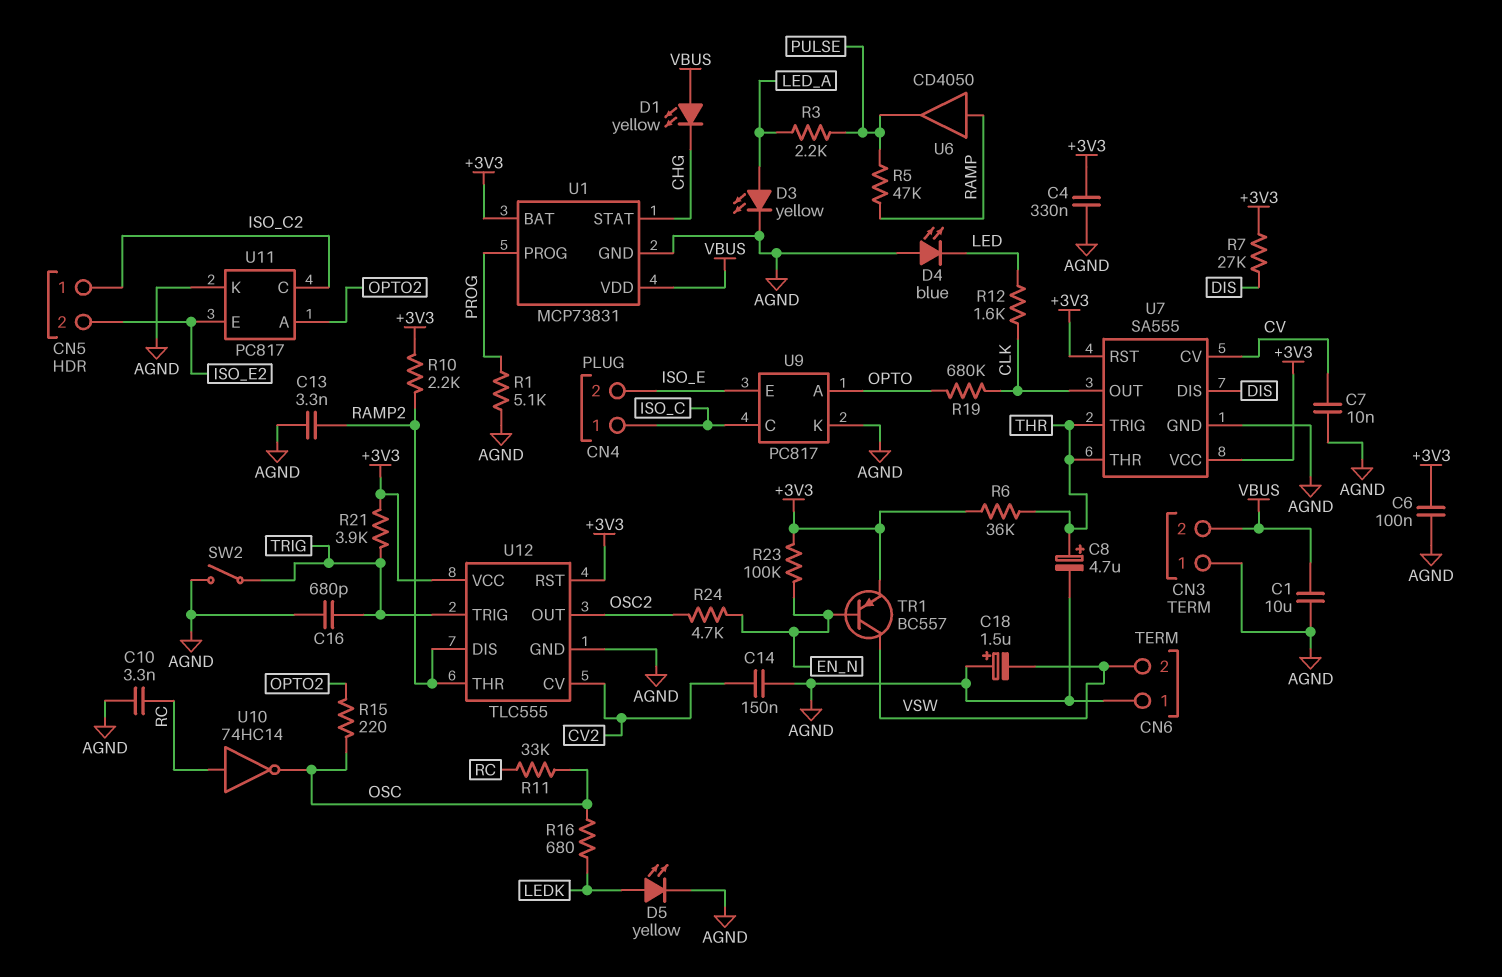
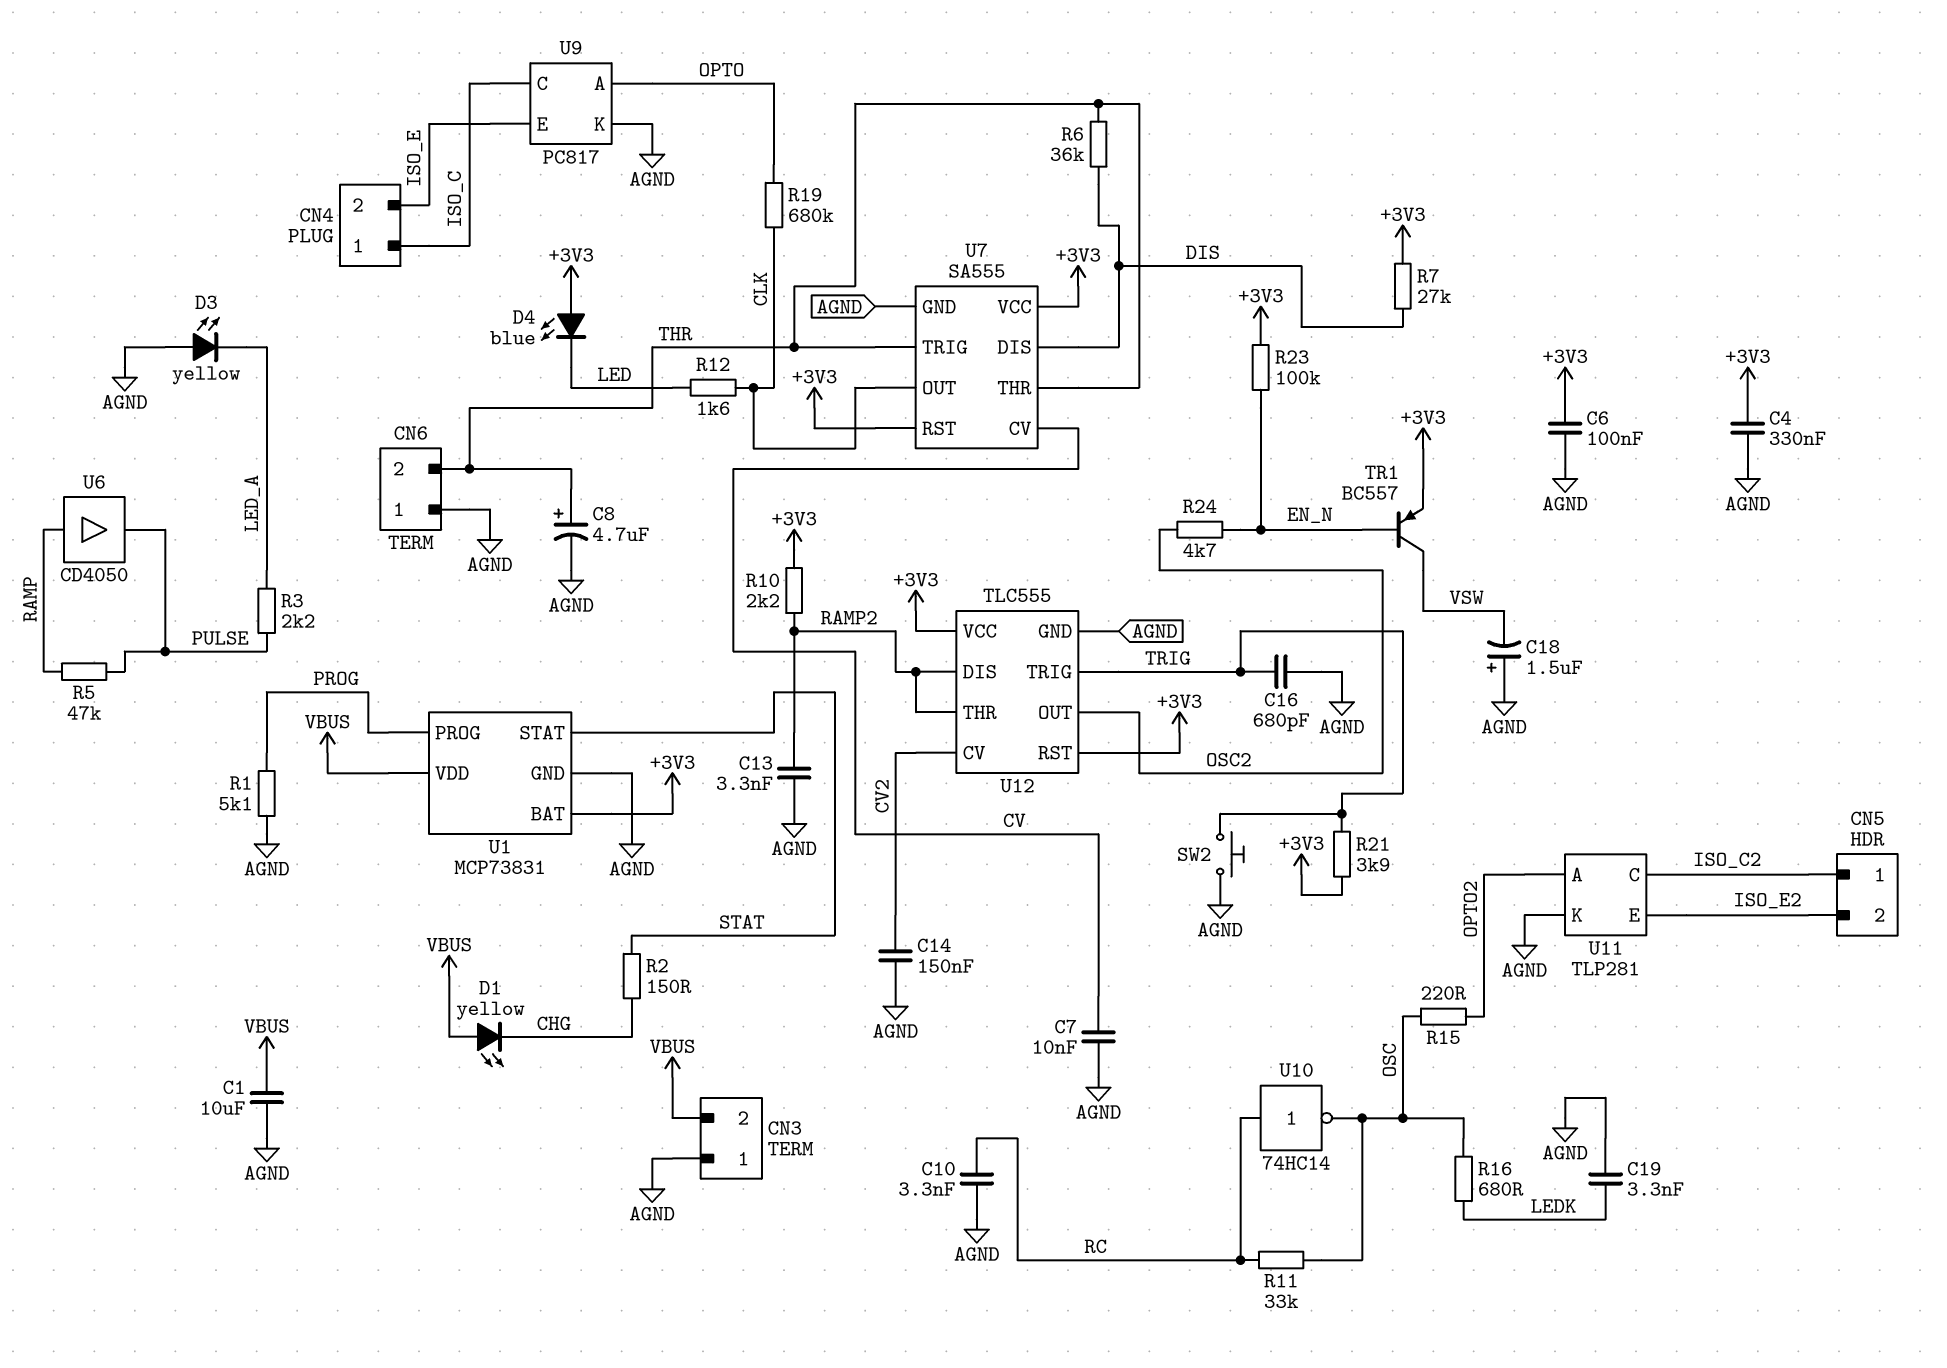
C19: none -> 3.3nF (AGND, LEDK)
CN6 pin 2: VSW -> THR
D3: LED yellow (A LED_A, K AGND) -> LED yellow (A AGND, K LED_A)
D4: LED blue (A AGND, K LED) -> LED blue (A +3V3, K LED)
D5: LED yellow (A LEDK, K AGND) -> none
R2: none -> 150 (CHG, STAT)
R6: 36k (+3V3, THR) -> 36k (DIS, THR)
SW2: switch (AGND, TRIG) -> button (AGND, TRIG)
U1 pin STAT: CHG -> STAT
U11: PC817 -> TLP281

